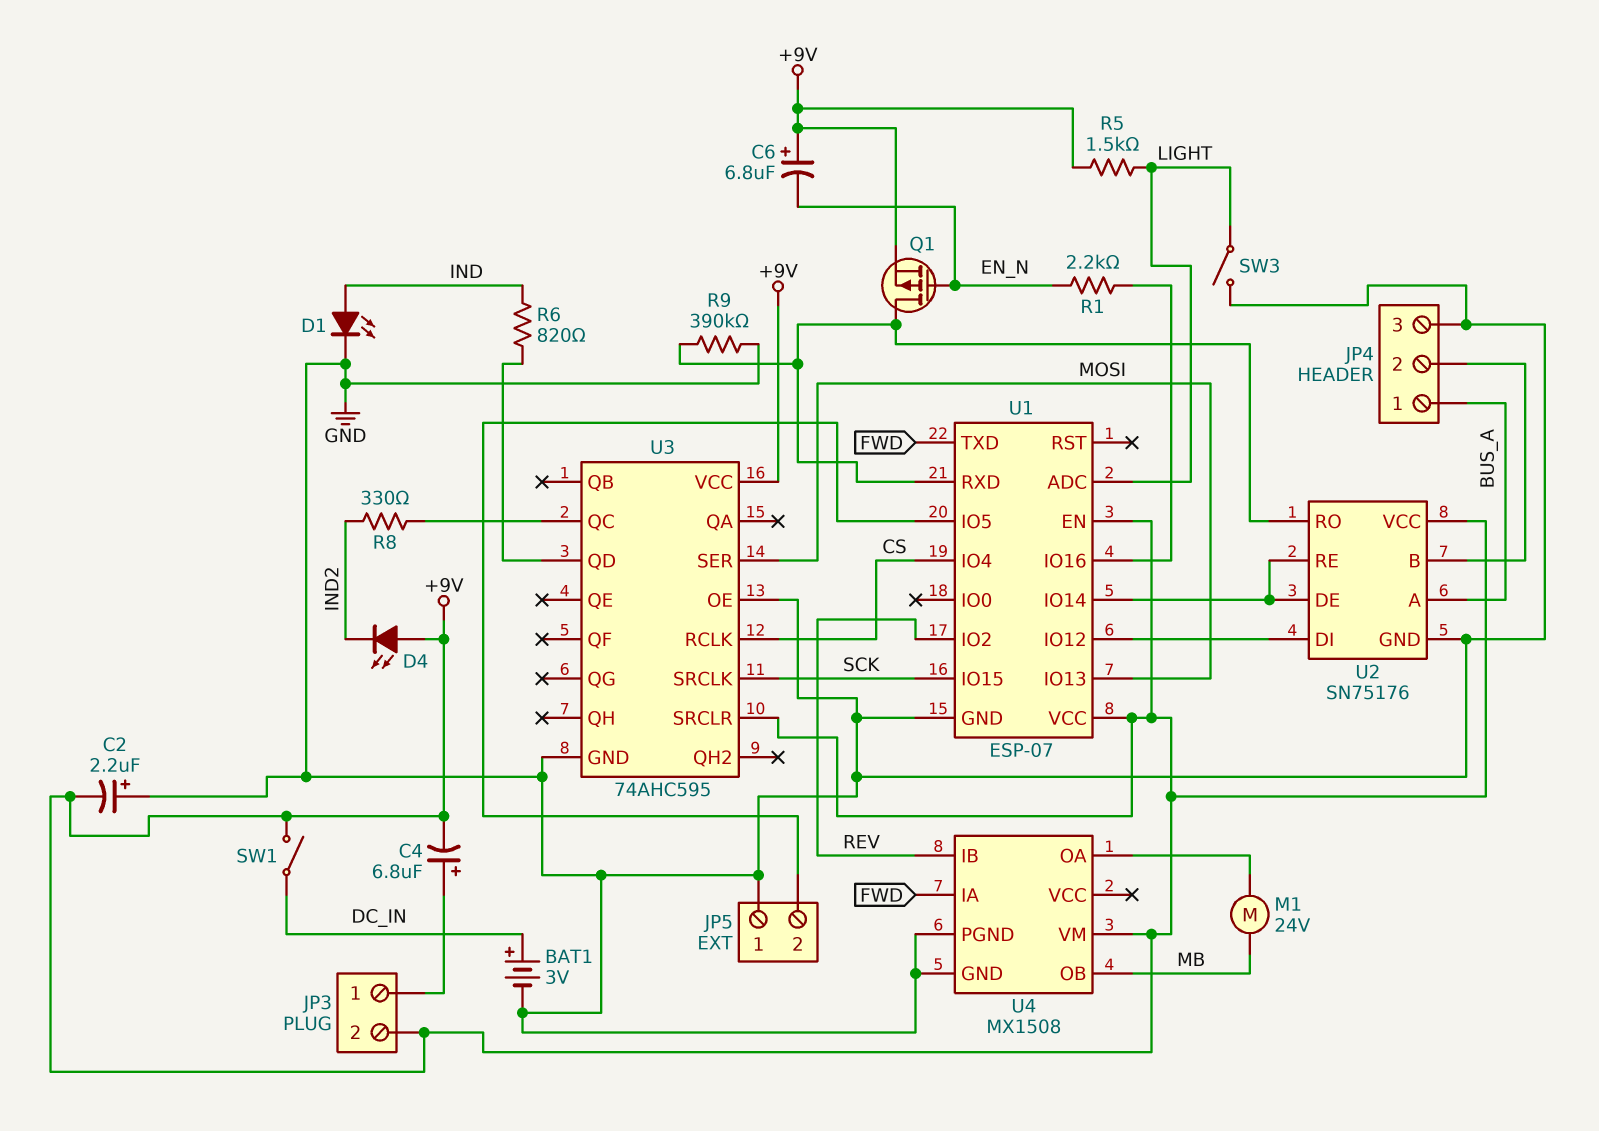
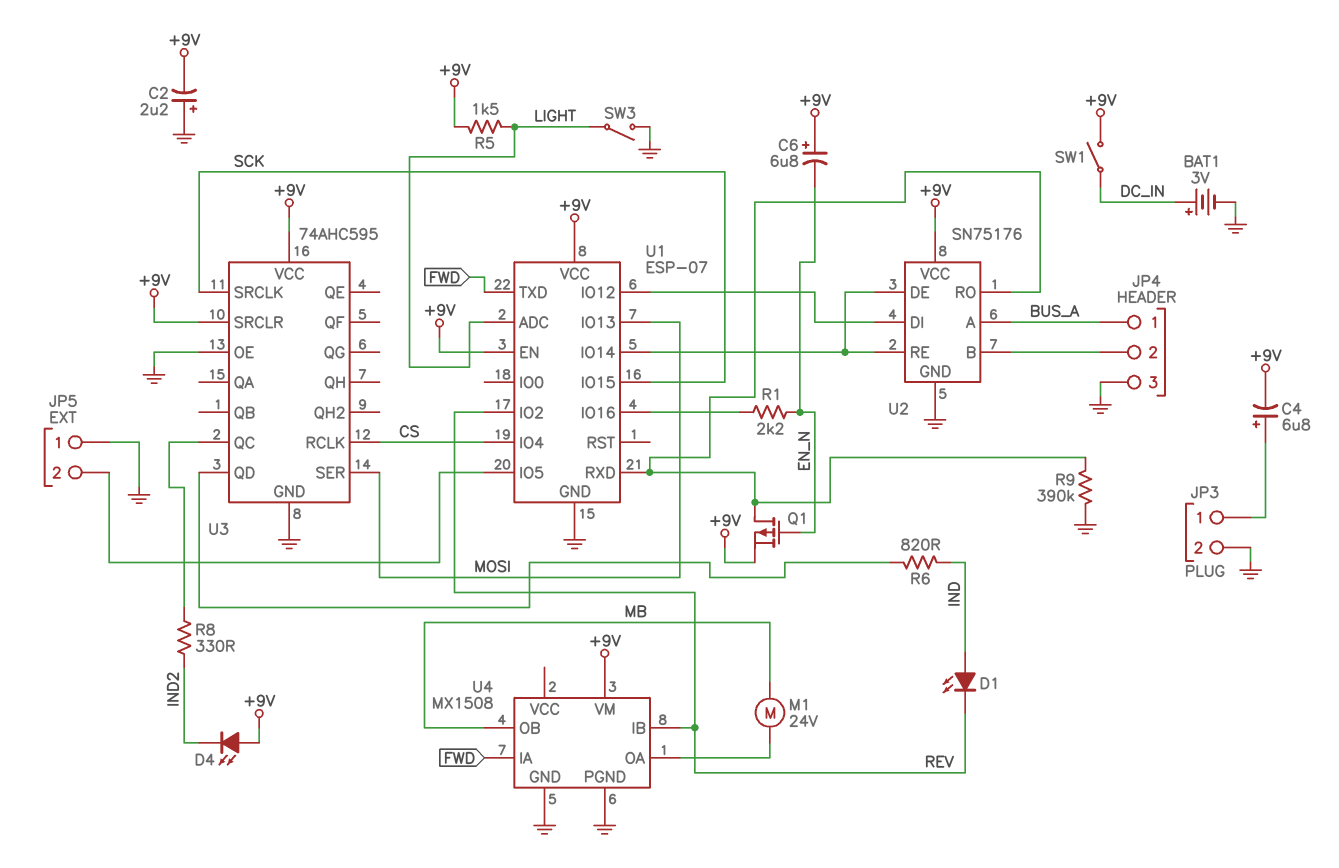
D1: LED (A IND, K GND) -> LED (A IND, K REV)
JP3 pin 2: +9V -> GND

